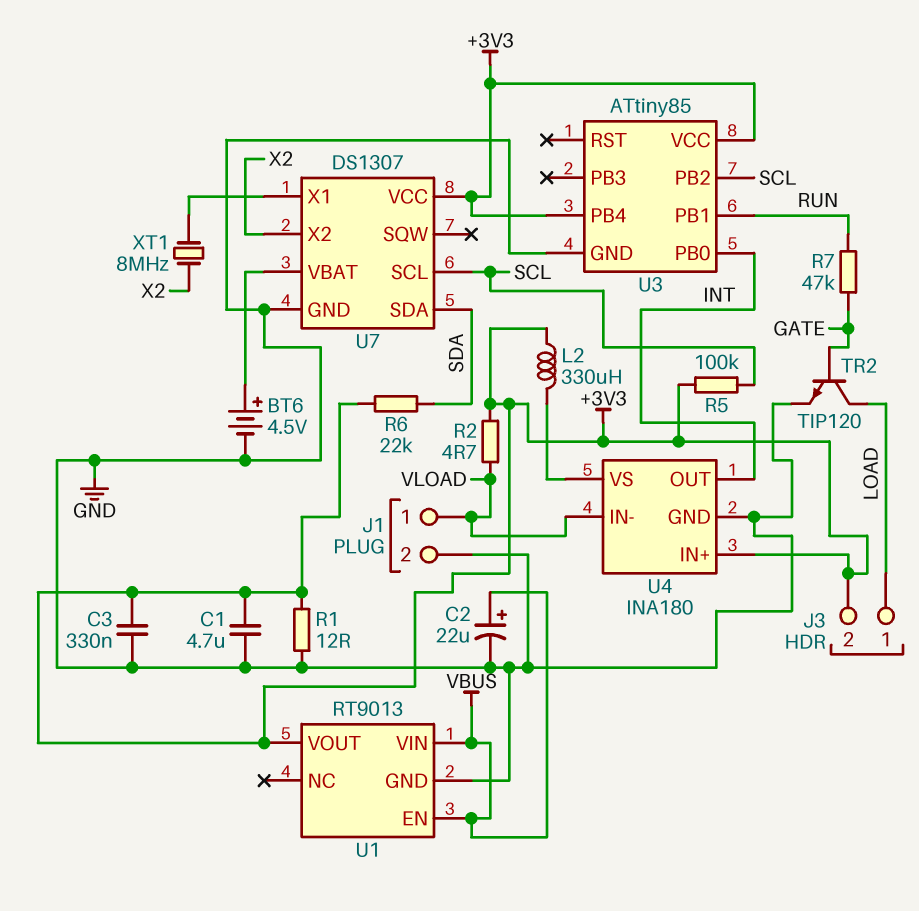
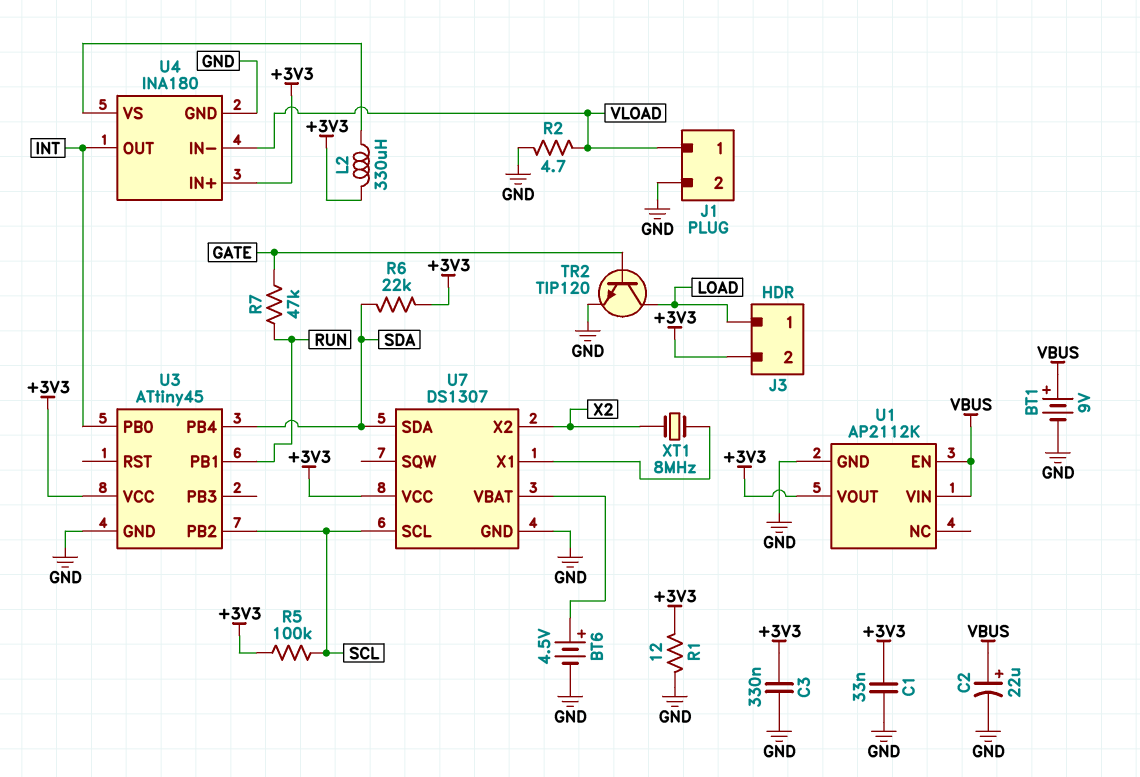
BT1: none -> 9V (plus VBUS, minus GND)
C1: 4.7uF (+3V3, GND) -> 33nF (+3V3, GND)
R2: 4.7 (+3V3, VLOAD) -> 4.7 (GND, VLOAD)
U1: RT9013 -> AP2112K
U3: ATtiny85 -> ATtiny45
U3 pin PB4: +3V3 -> SDA

